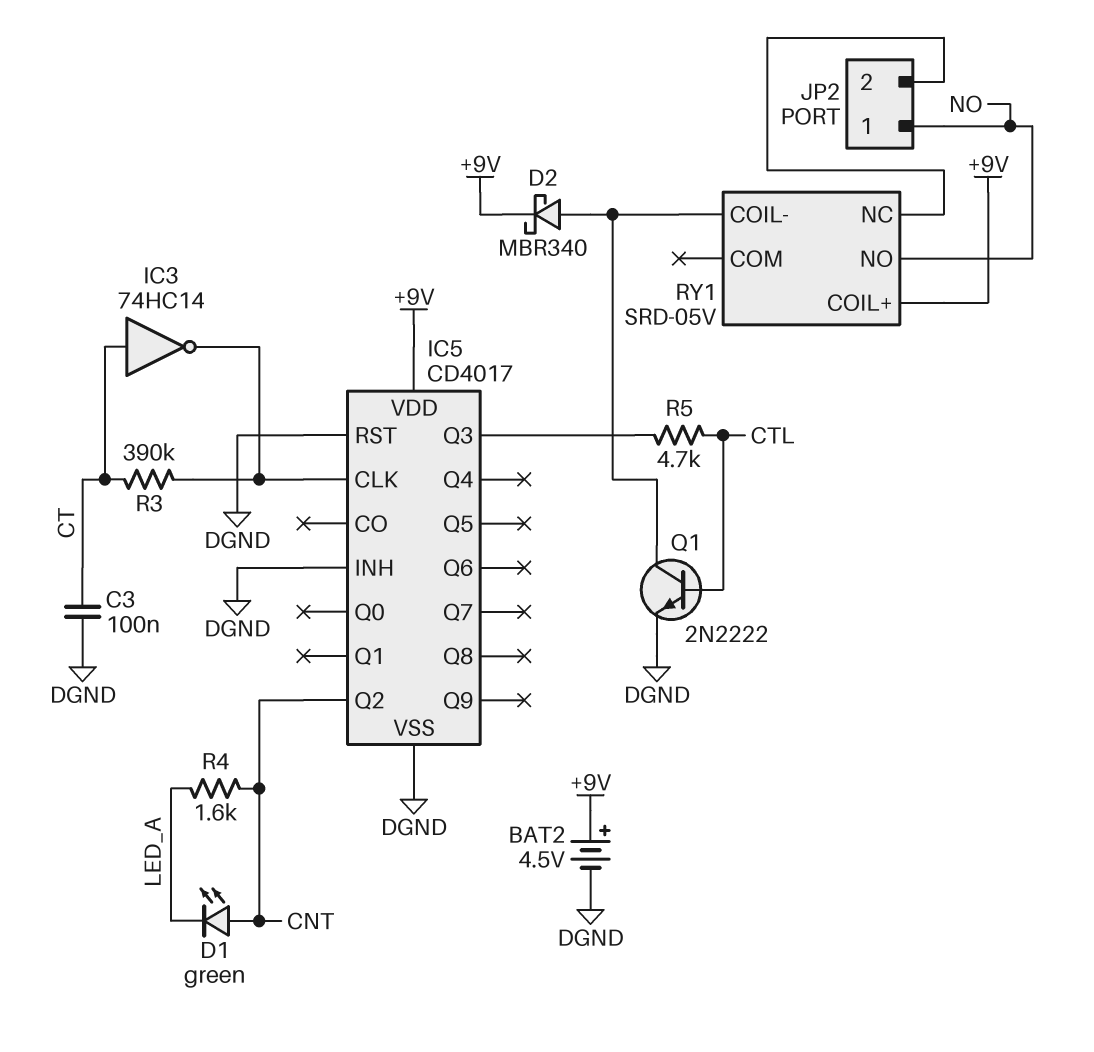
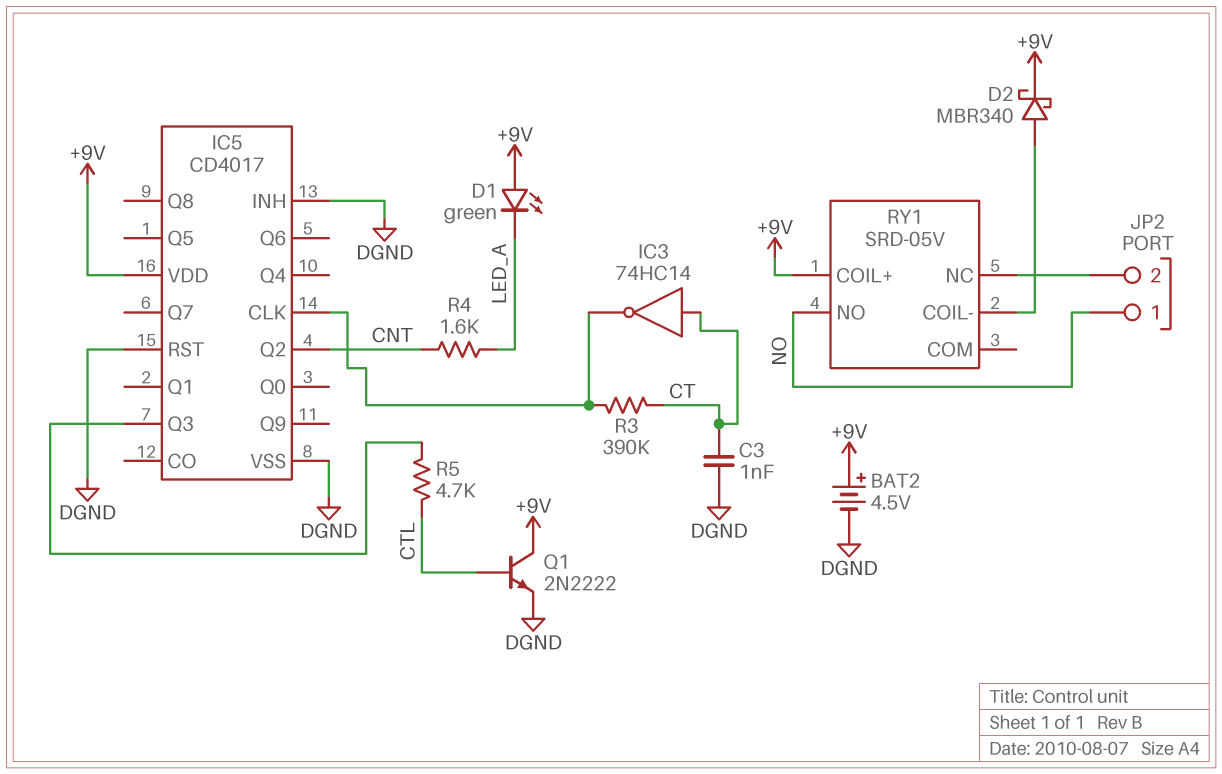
C3: 100nF (CT, DGND) -> 1nF (CT, DGND)
D1: LED green (A CNT, K LED_A) -> LED green (A +9V, K LED_A)
Q1: NPN 2N2222 (B CTL, C RY1/COIL-, E DGND) -> NPN 2N2222 (B CTL, C +9V, E DGND)

